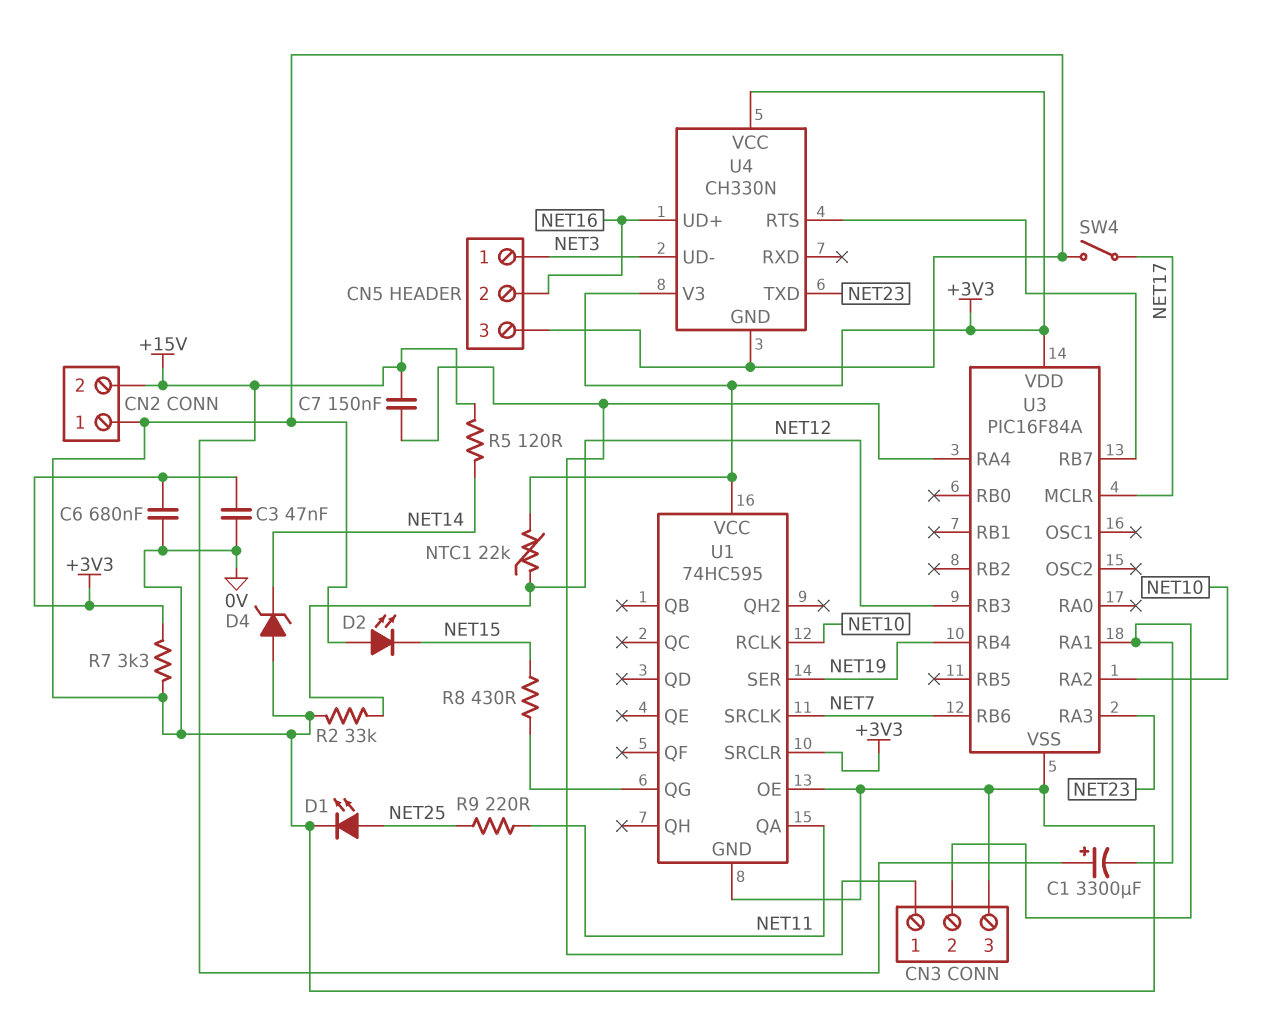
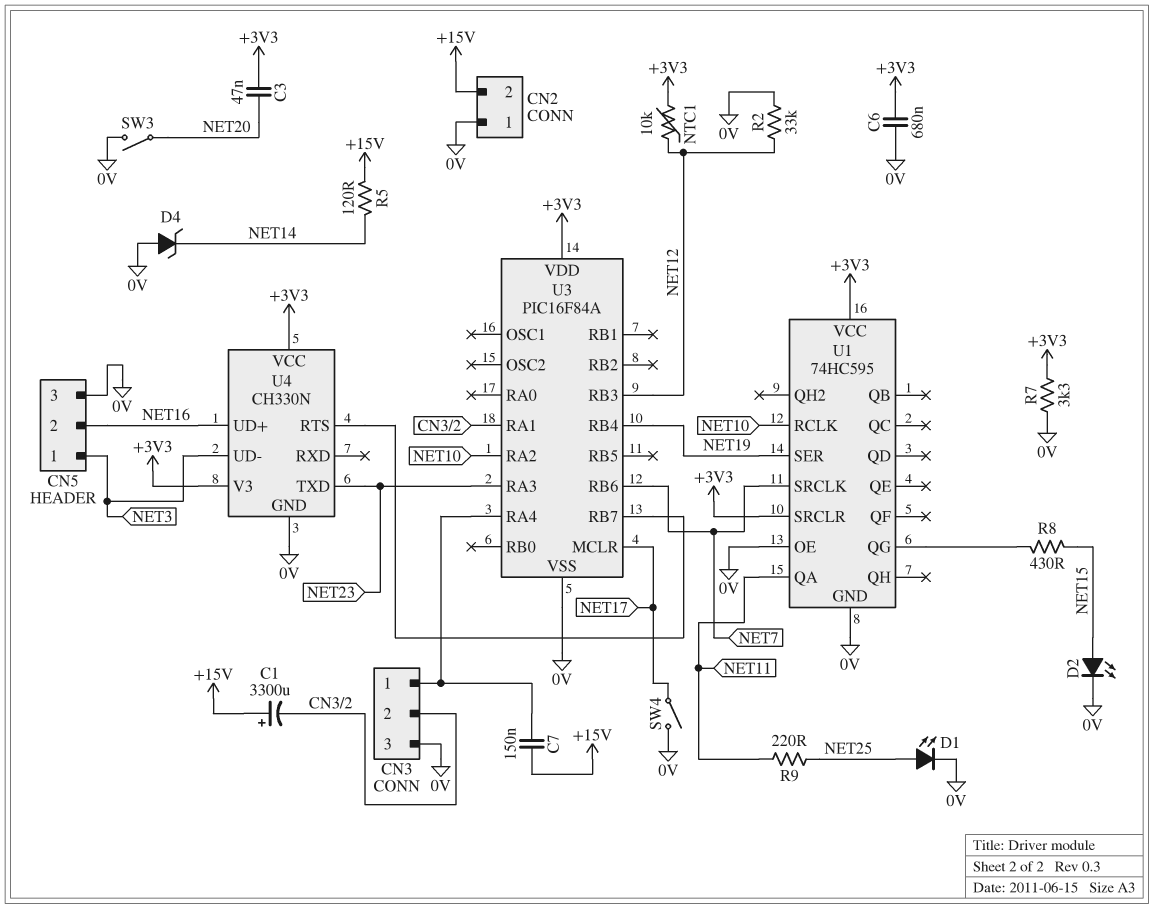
C3: 47nF (+3V3, 0V) -> 47nF (+3V3, NET20)
D2: LED (A 0V, K NET15) -> LED (A NET15, K 0V)
NTC1: 22k (+3V3, NET12) -> 10k (+3V3, NET12)
SW3: none -> switch (0V, NET20)

